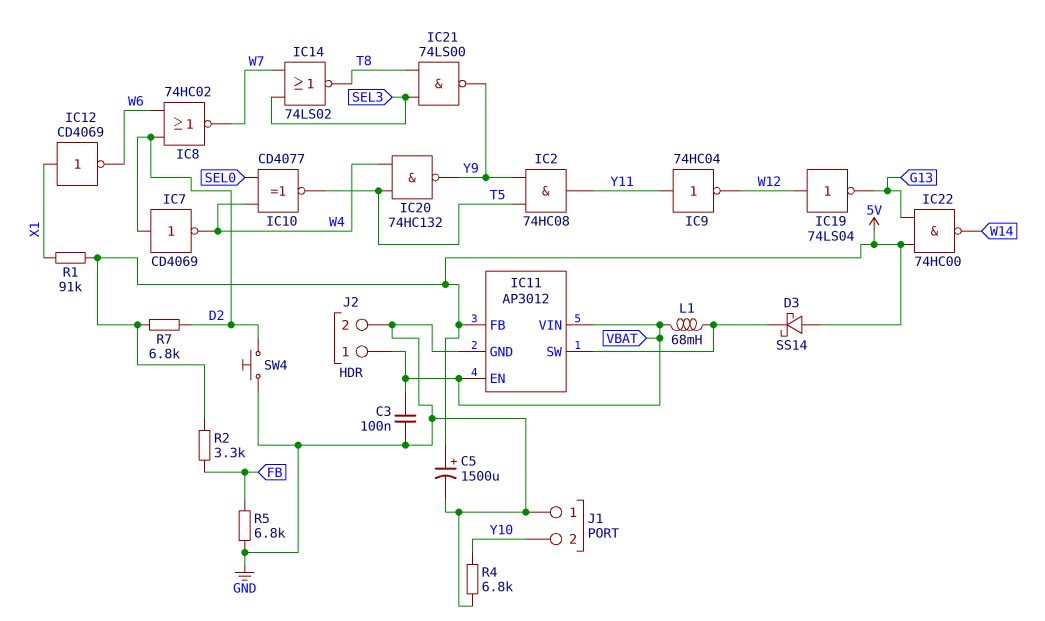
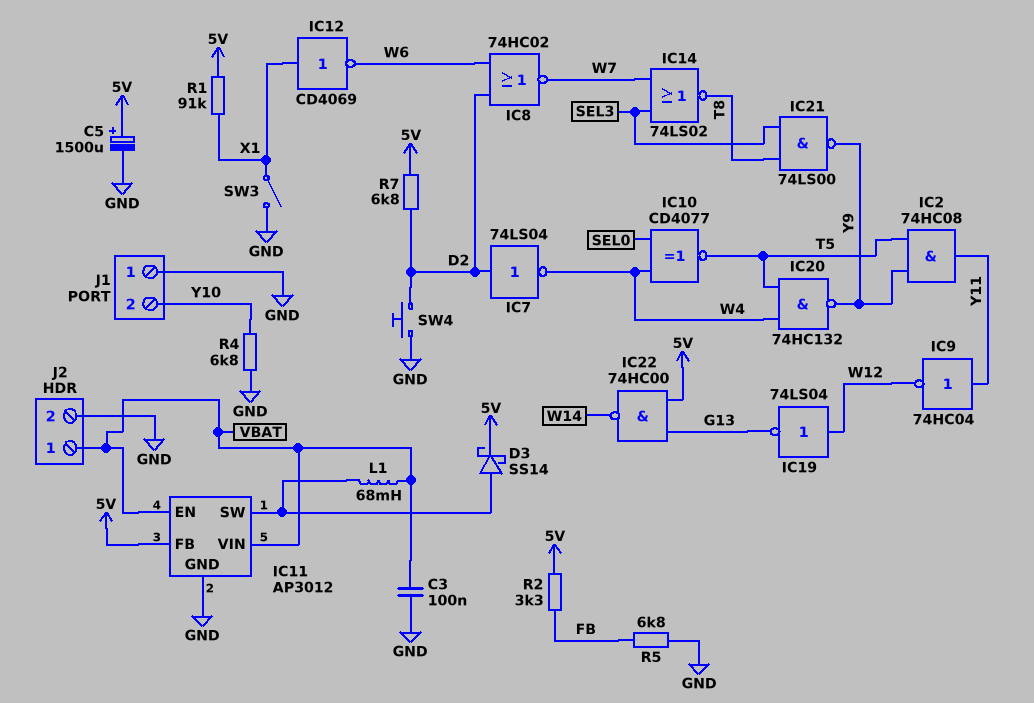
D3: schottky SS14 (A 5V, K IC11/SW) -> schottky SS14 (A IC11/SW, K 5V)
IC7: NOT CD4069 (in D2, out W4) -> NOT 74LS04 (in D2, out W4)
SW3: none -> switch (GND, X1)

